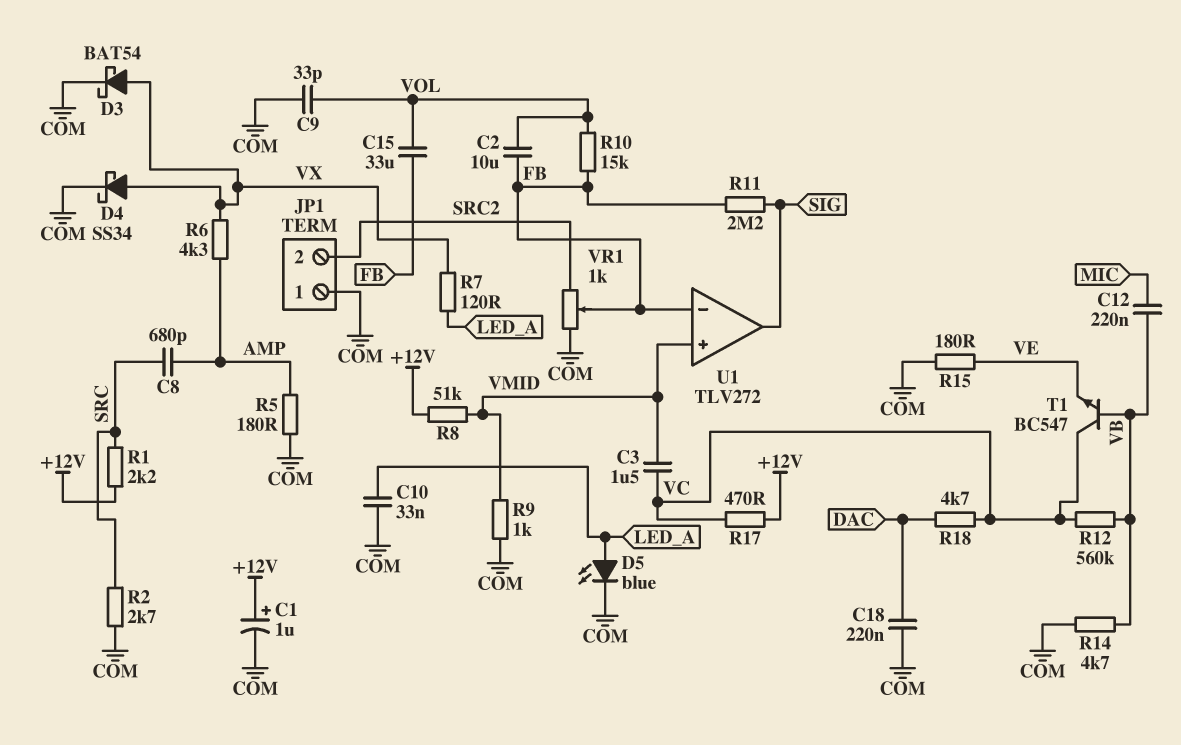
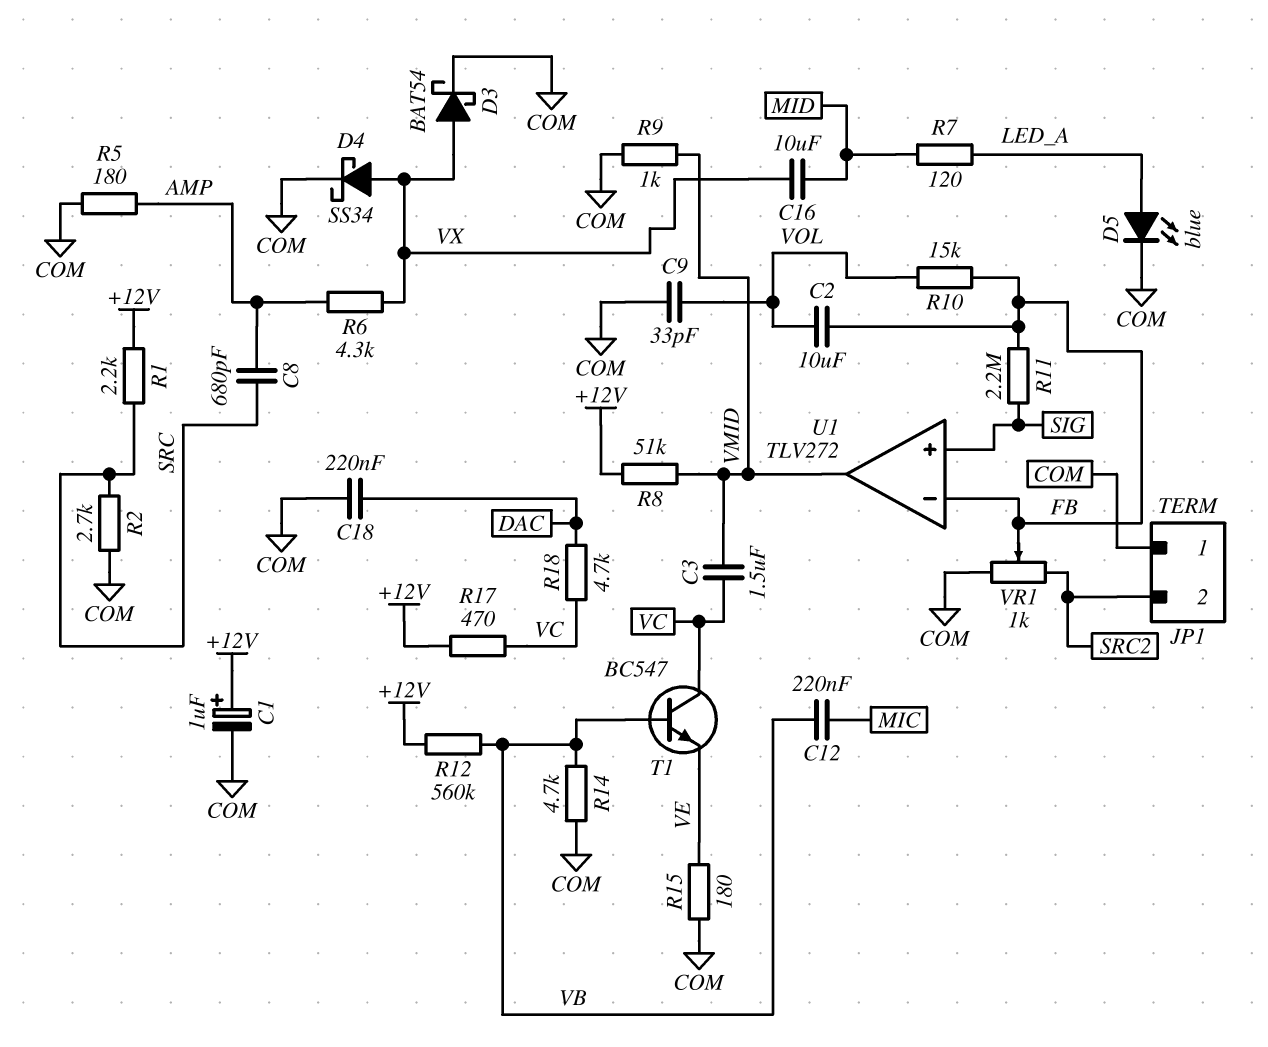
C10: 33nF (COM, LED_A) -> none
C15: 33uF (FB, VOL) -> none
C16: none -> 10uF (MID, VX)
R7: 120 (LED_A, VX) -> 120 (LED_A, MID)
R12: 560k (VB, VC) -> 560k (+12V, VB)
U1 pin in+: VMID -> SIG
U1 pin out: SIG -> VMID

